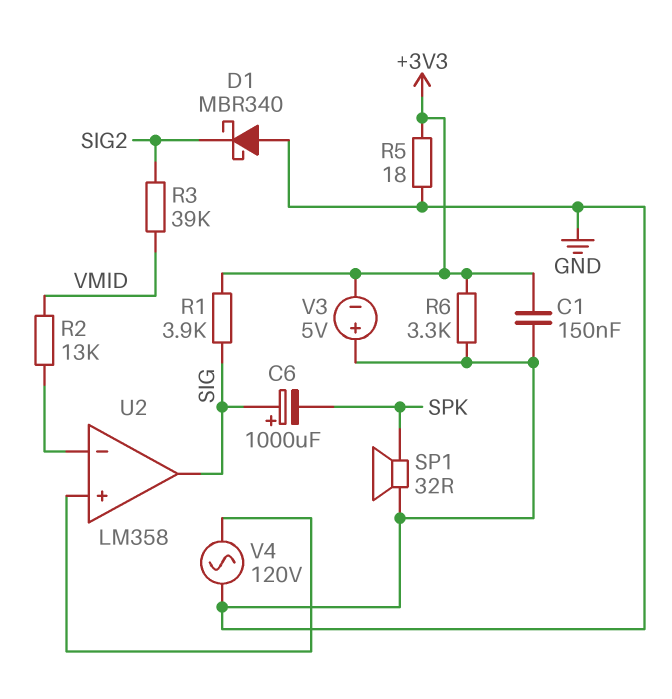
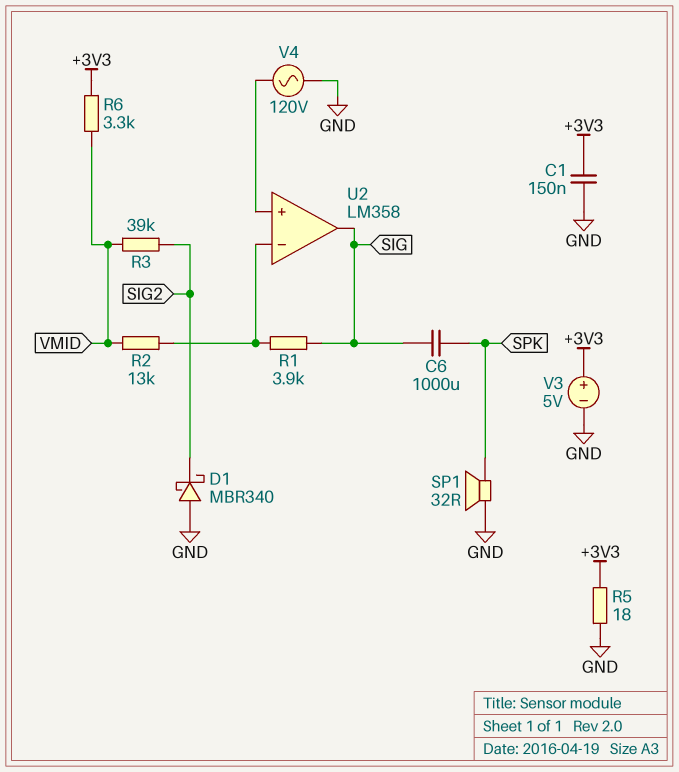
C6: 1000uF (plus SIG, minus SPK) -> 1000uF (SIG, SPK)
R1: 3.9k (+3V3, SIG) -> 3.9k (SIG, U2/in-)
R6: 3.3k (+3V3, GND) -> 3.3k (+3V3, VMID)
V3: 5V (plus GND, minus +3V3) -> 5V (plus +3V3, minus GND)

